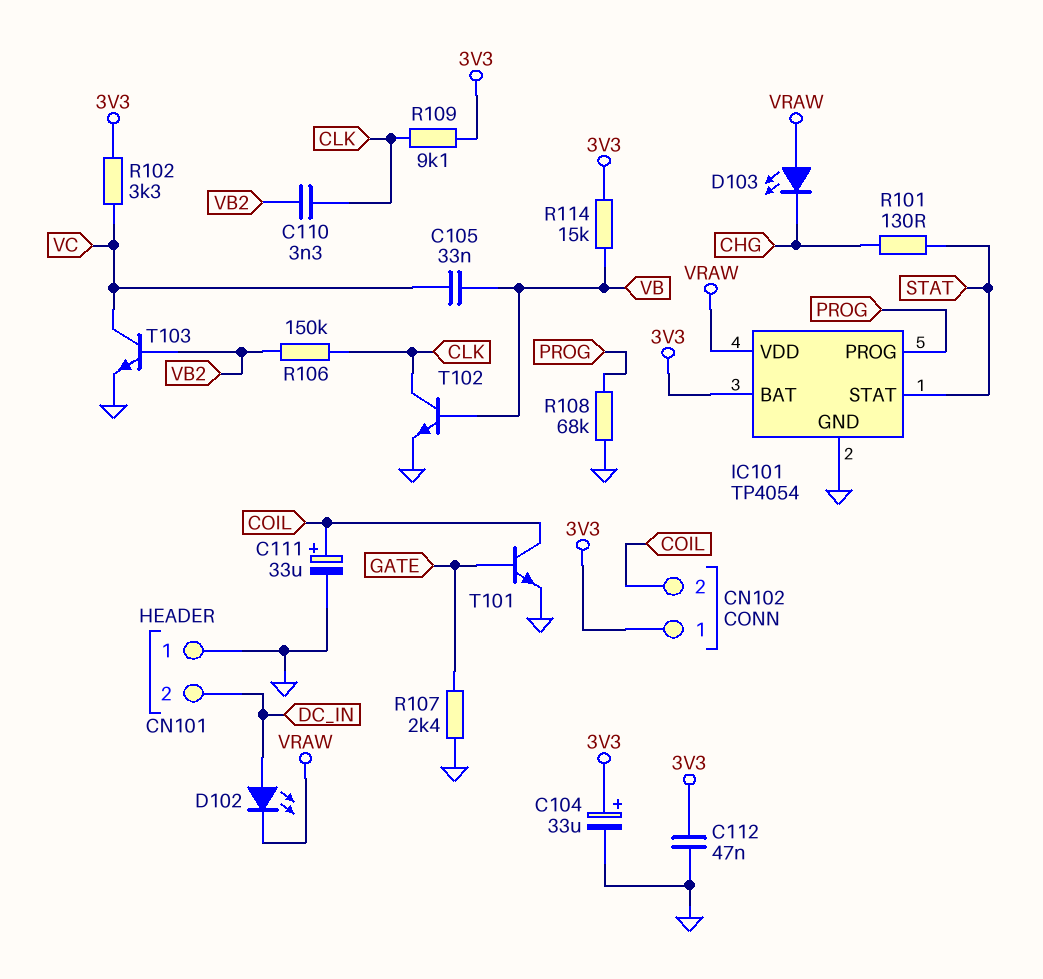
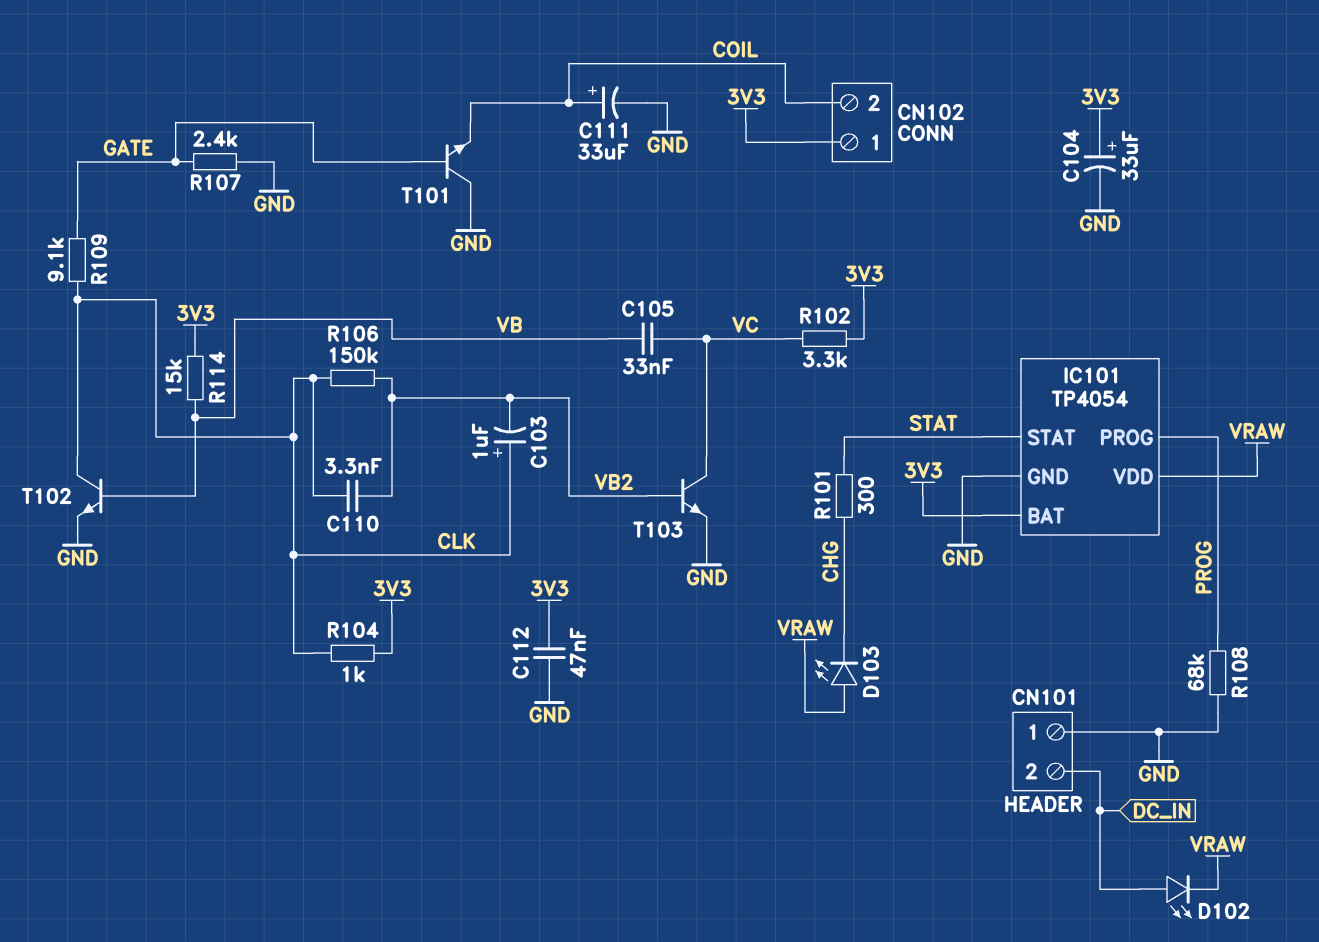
C103: none -> 1uF (plus CLK, minus VB2)
R101: 130 (CHG, STAT) -> 300 (CHG, STAT)
R104: none -> 1k (3V3, CLK)
R109: 9.1k (3V3, CLK) -> 9.1k (CLK, GATE)
T101: NPN (B GATE, C COIL, E GND) -> NPN (B GATE, C GND, E COIL)

